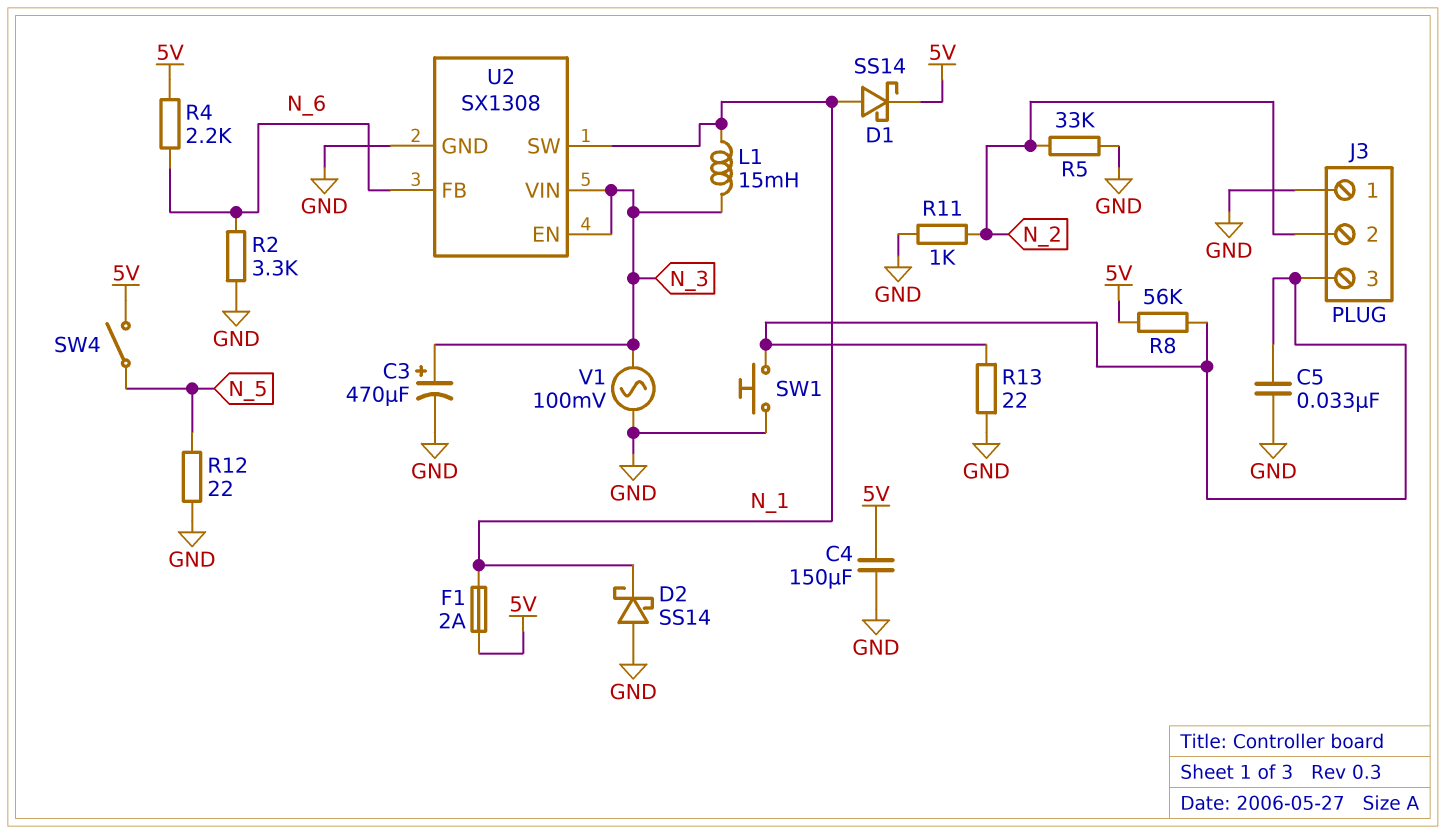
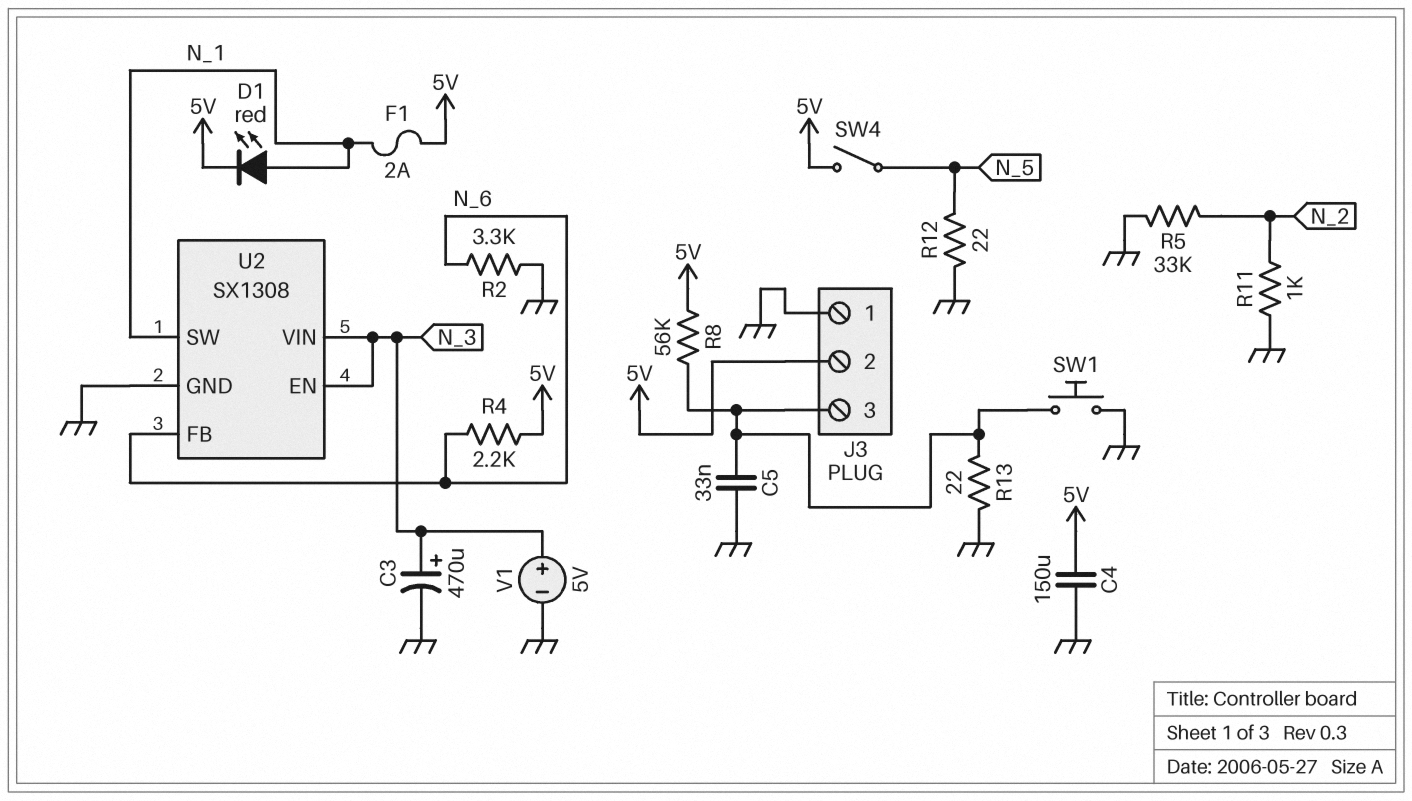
D1: schottky SS14 (A N_1, K 5V) -> LED red (A N_1, K 5V)
D2: schottky SS14 (A GND, K N_1) -> none
J3 pin 2: N_2 -> 5V
L1: 15mH (N_1, N_3) -> none
V1: AC 100mV (GND, N_3) -> 5V (plus N_3, minus GND)

